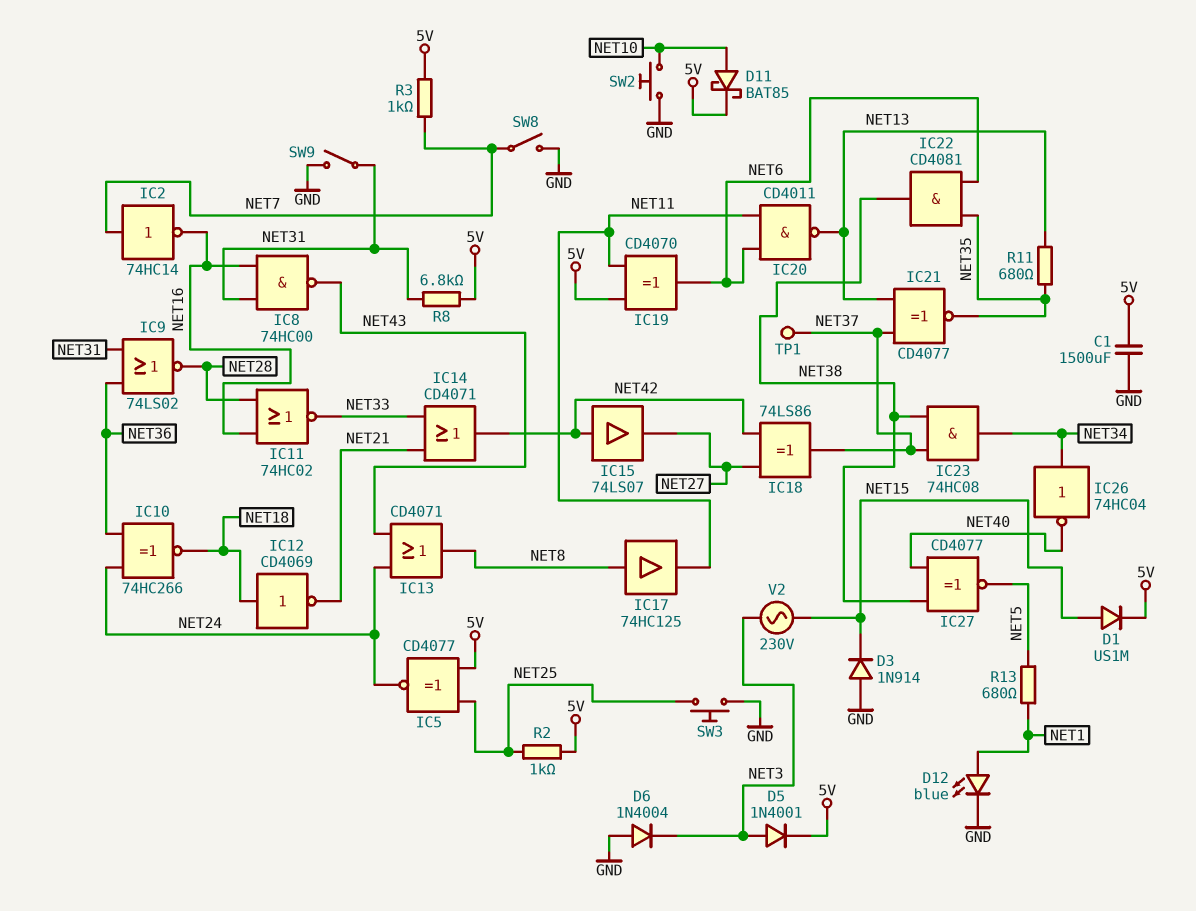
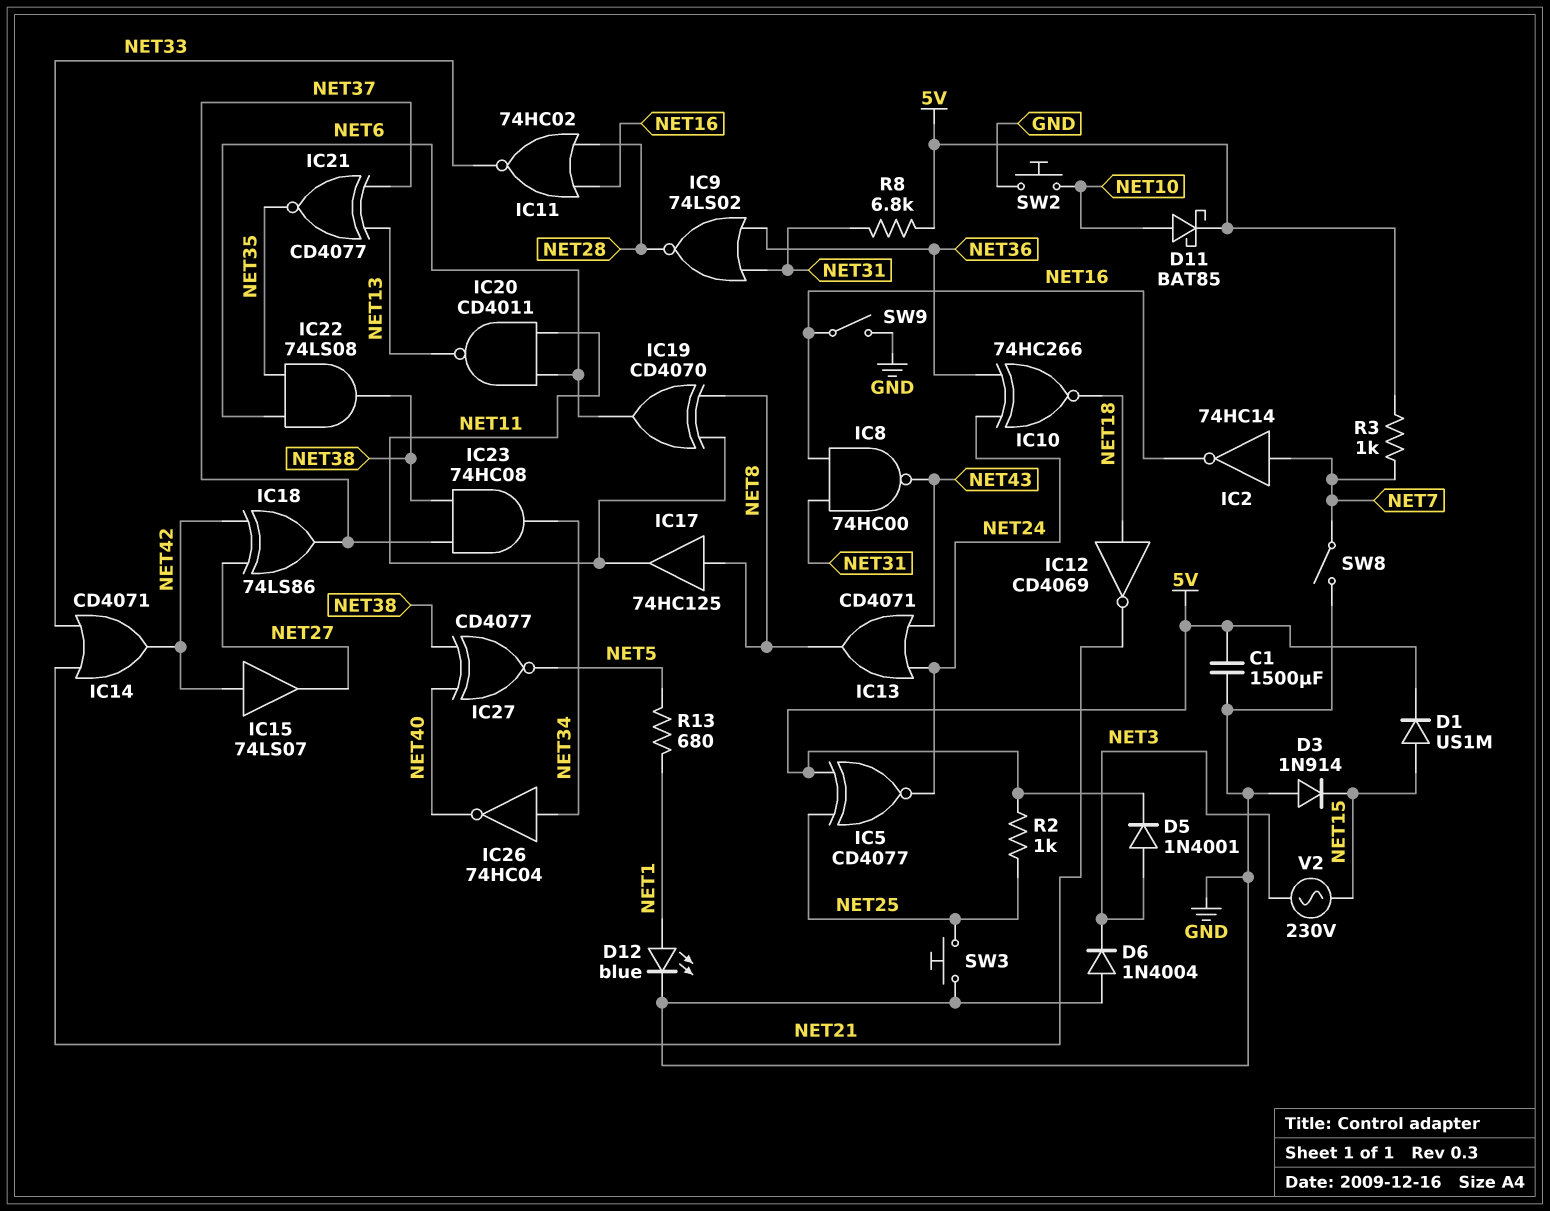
IC19: XOR CD4070 (in 5V, in NET11, out NET6) -> XOR CD4070 (in NET8, in NET11, out NET6)
IC22: AND CD4081 (in NET6, in NET35, out NET38) -> AND 74LS08 (in NET6, in NET35, out NET38)
R11: 680 (NET13, NET35) -> none
SW9: switch (GND, NET31) -> switch (GND, NET16)
TP1: test point (NET37) -> none

